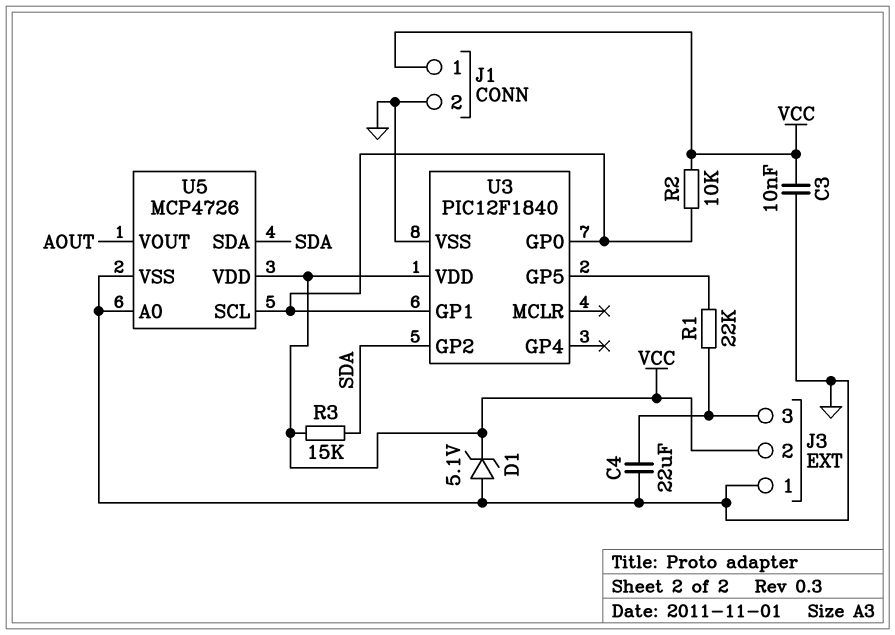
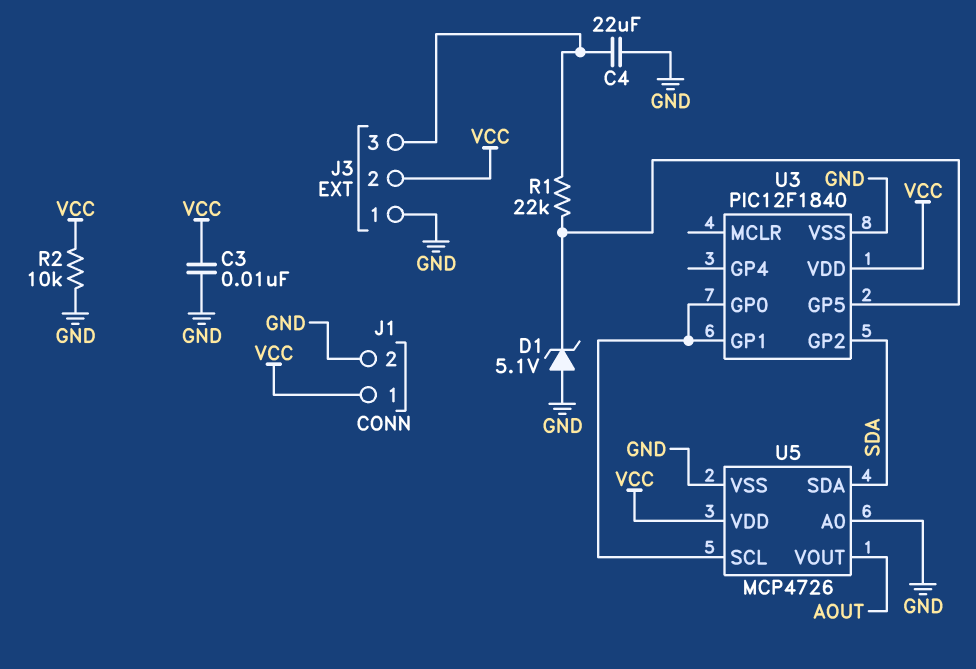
D1: zener 5.1V (A GND, K VCC) -> zener 5.1V (A GND, K U3/GP5)
R2: 10k (U3/GP0, VCC) -> 10k (GND, VCC)
R3: 15k (SDA, VCC) -> none

